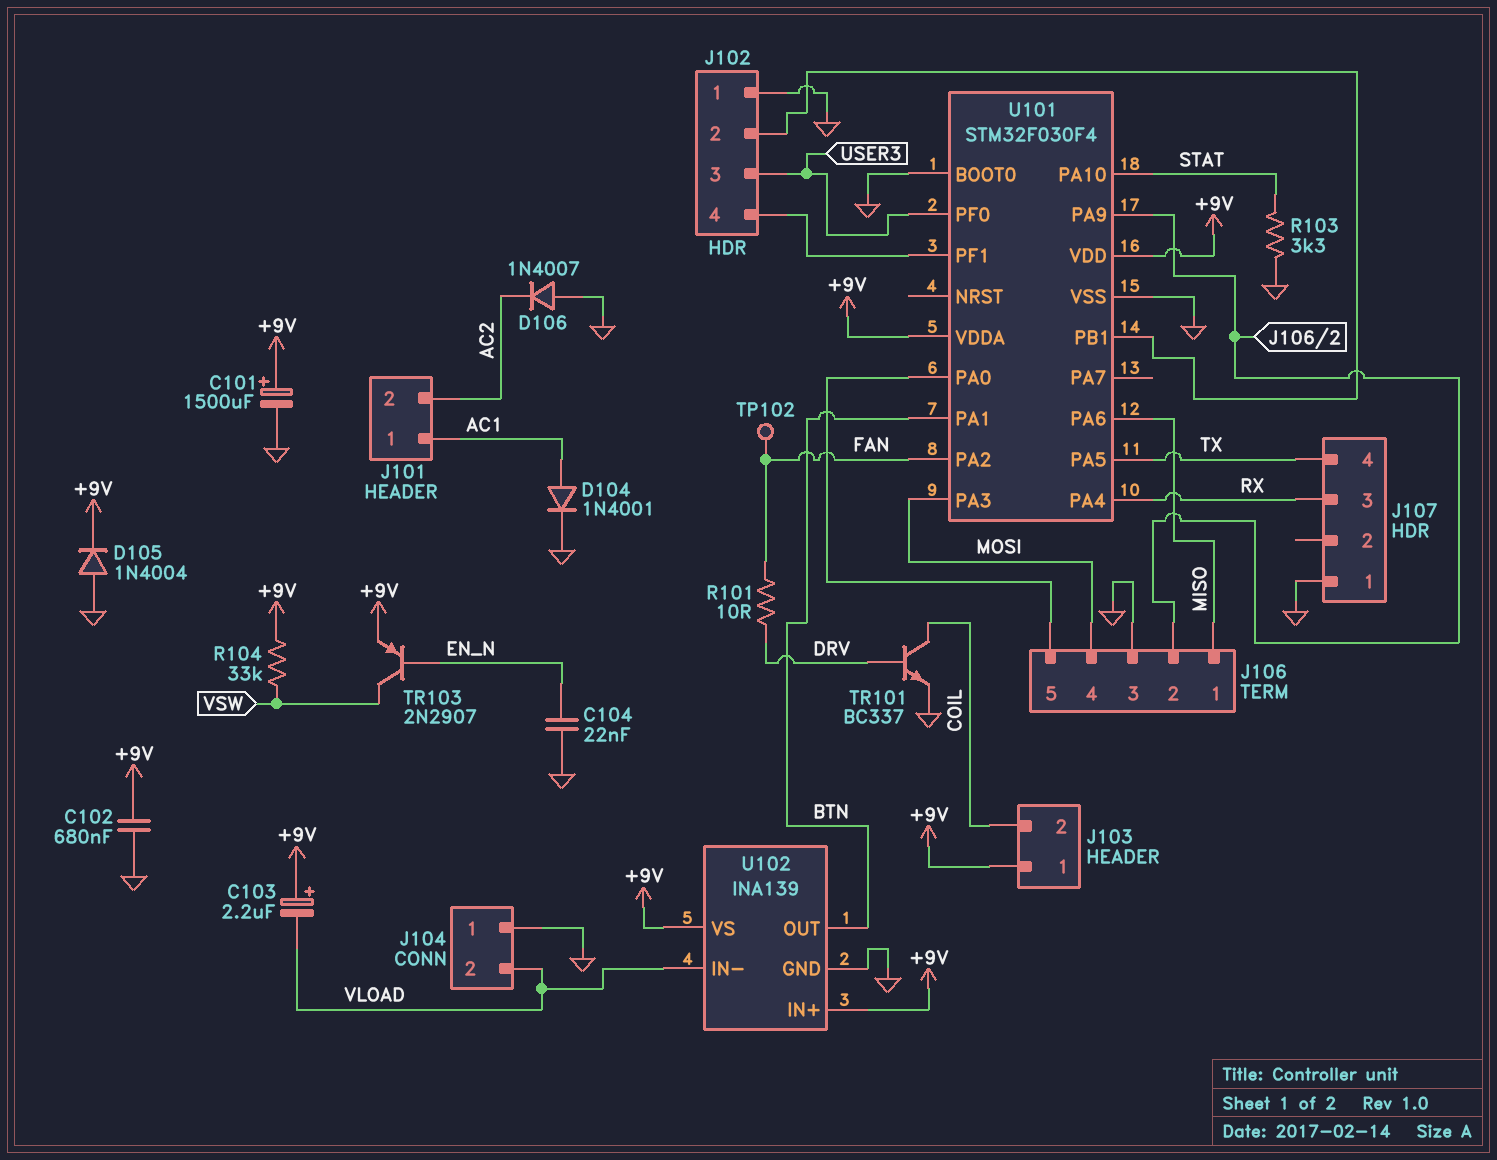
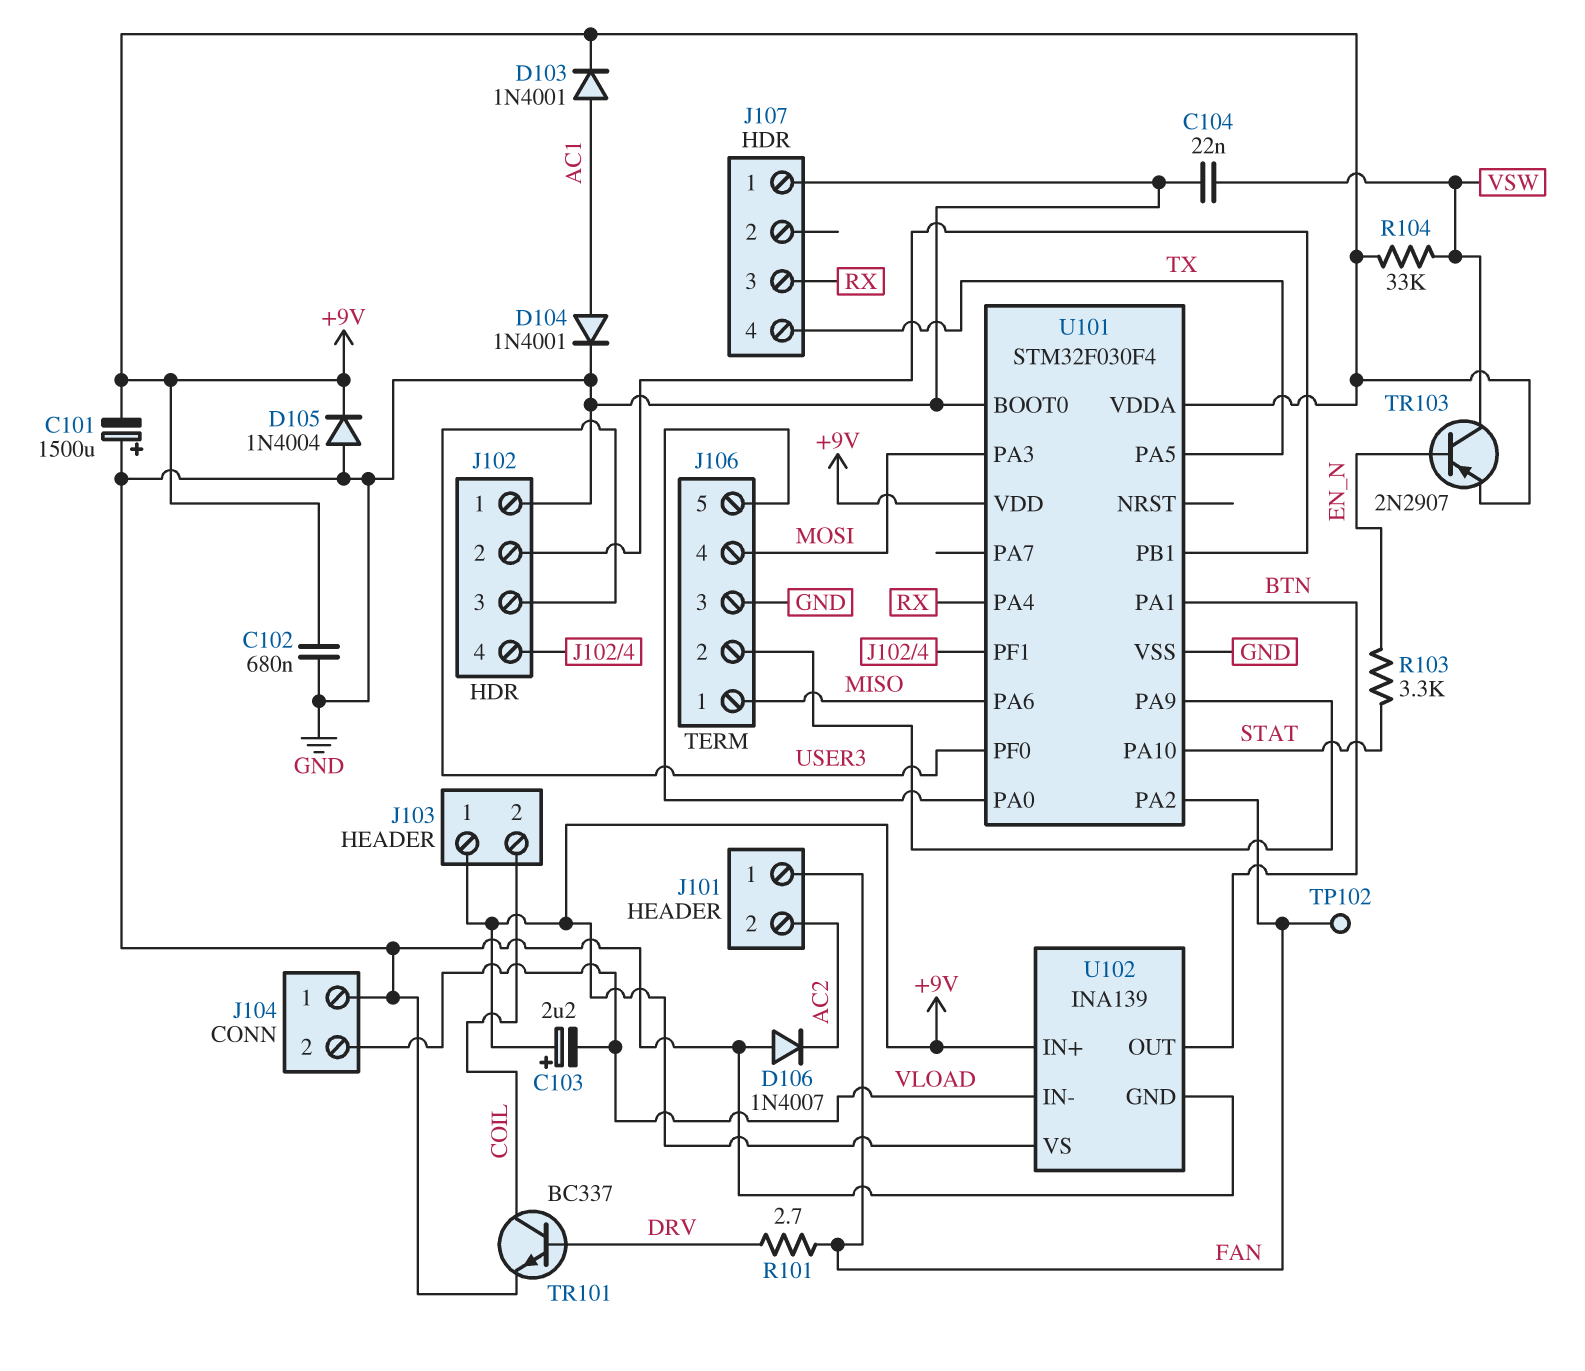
C101: 1500uF (plus +9V, minus GND) -> 1500uF (plus GND, minus +9V)
C104: 22nF (EN_N, GND) -> 22nF (GND, VSW)
D103: none -> diode 1N4001 (A AC1, K +9V)
J101 pin 1: AC1 -> FAN
R101: 10 (DRV, FAN) -> 2.7 (DRV, FAN)
R103: 3.3k (GND, STAT) -> 3.3k (EN_N, STAT)

